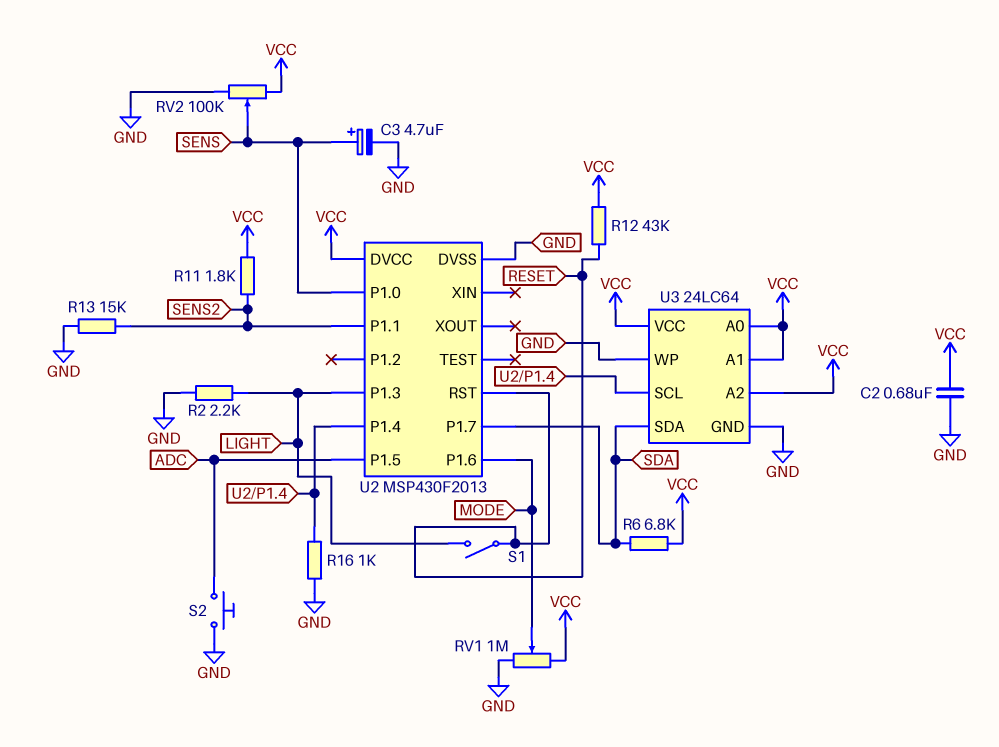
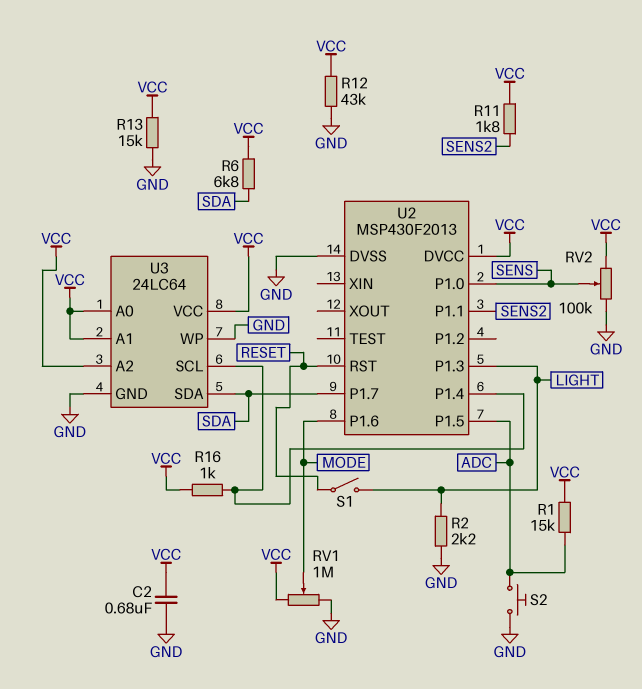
C3: 4.7uF (plus SENS, minus GND) -> none
R1: none -> 15k (ADC, VCC)
R12: 43k (RESET, VCC) -> 43k (GND, VCC)
R13: 15k (GND, SENS2) -> 15k (GND, VCC)
R16: 1k (GND, U2/P1.4) -> 1k (U2/P1.4, VCC)

